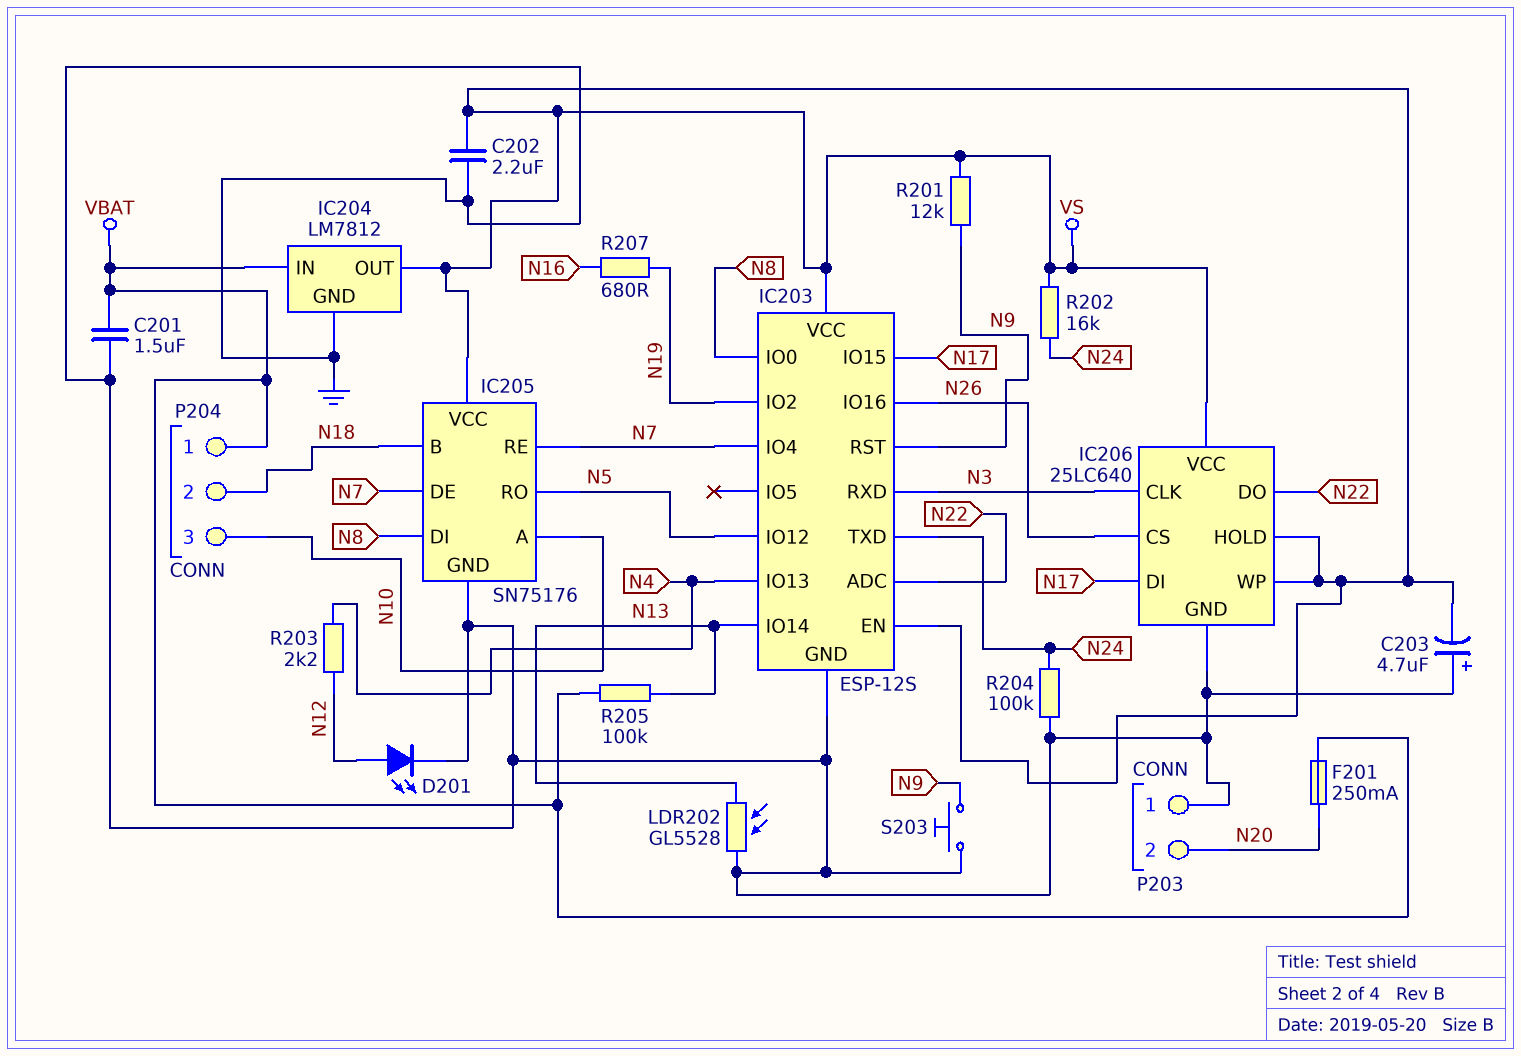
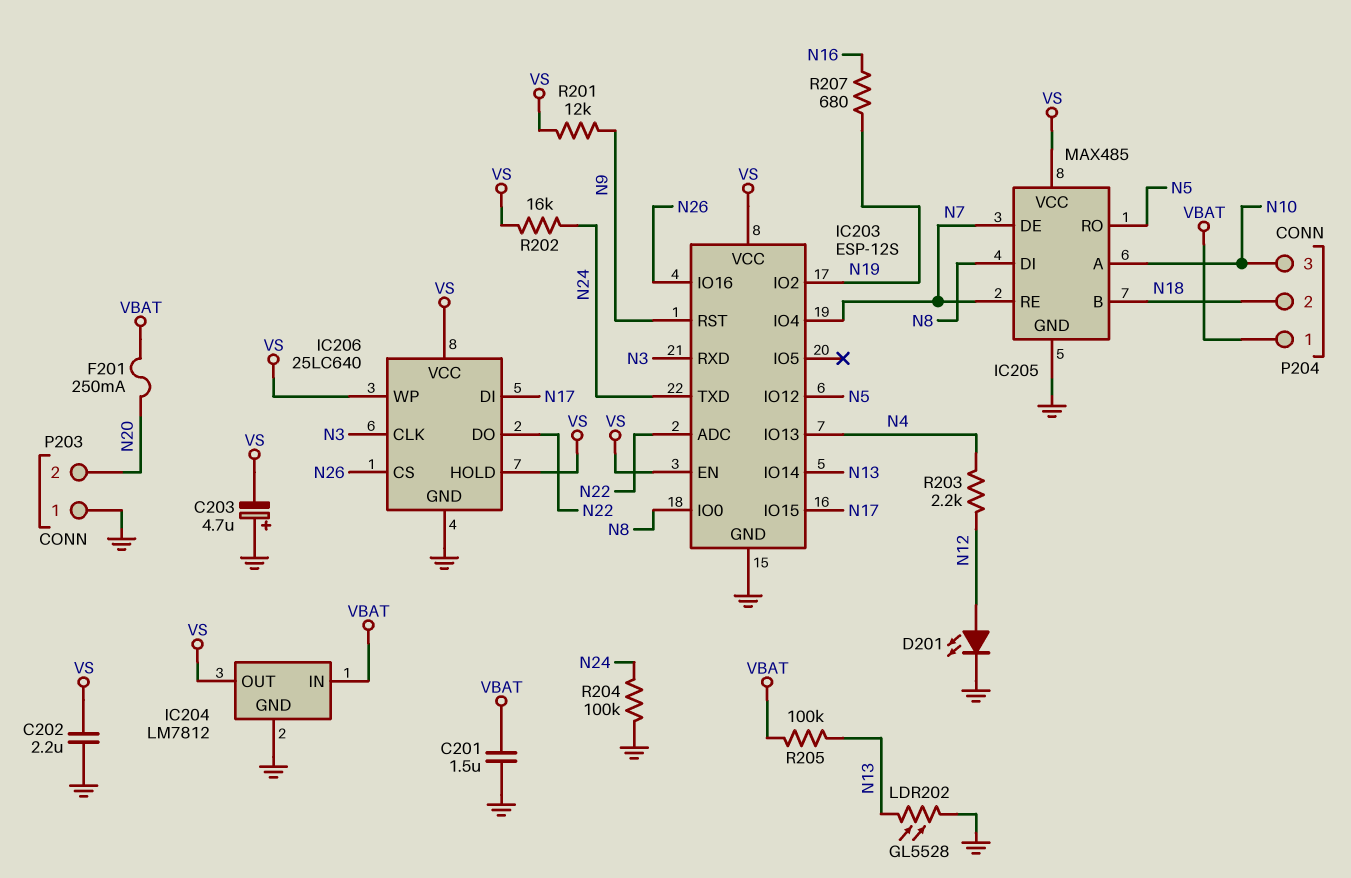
IC205: SN75176 -> MAX485
S203: button (GND, N9) -> none

